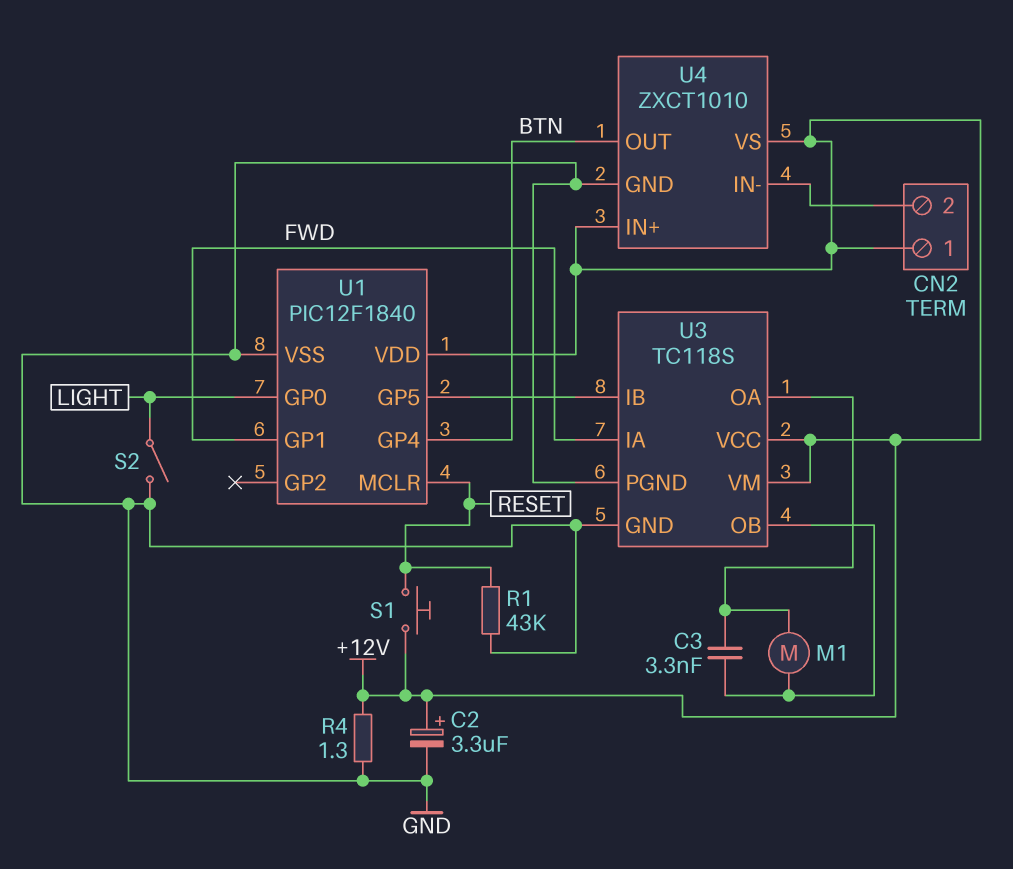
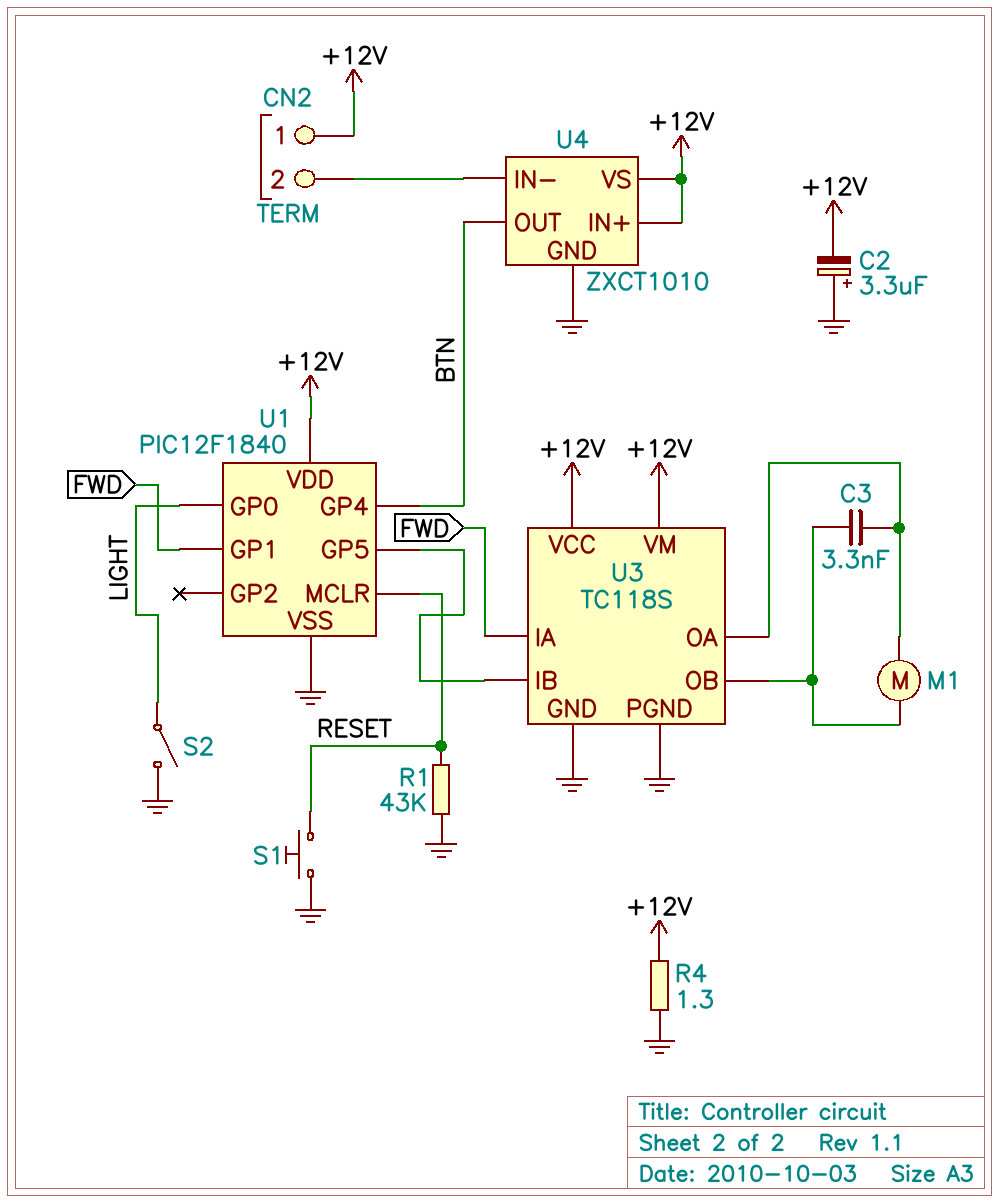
C2: 3.3uF (plus +12V, minus GND) -> 3.3uF (plus GND, minus +12V)
S1: button (+12V, RESET) -> button (GND, RESET)

